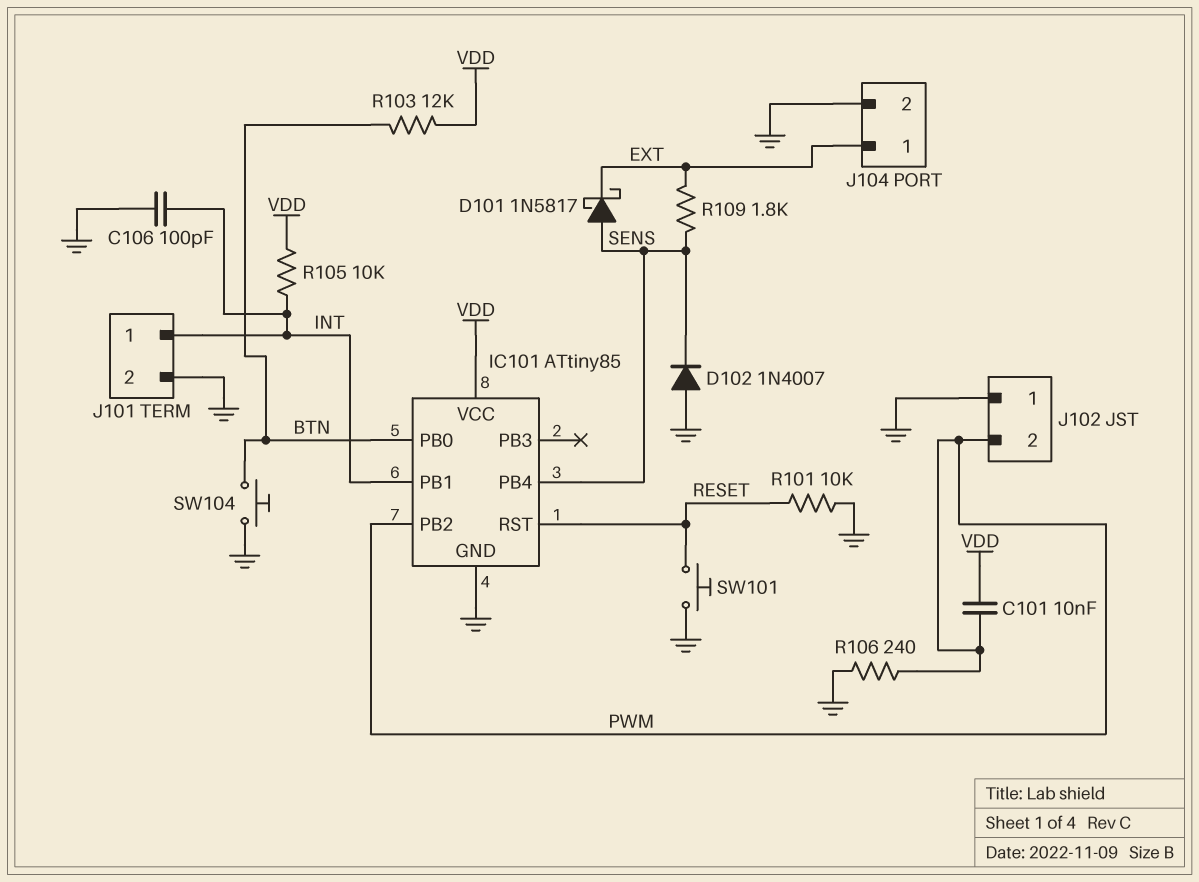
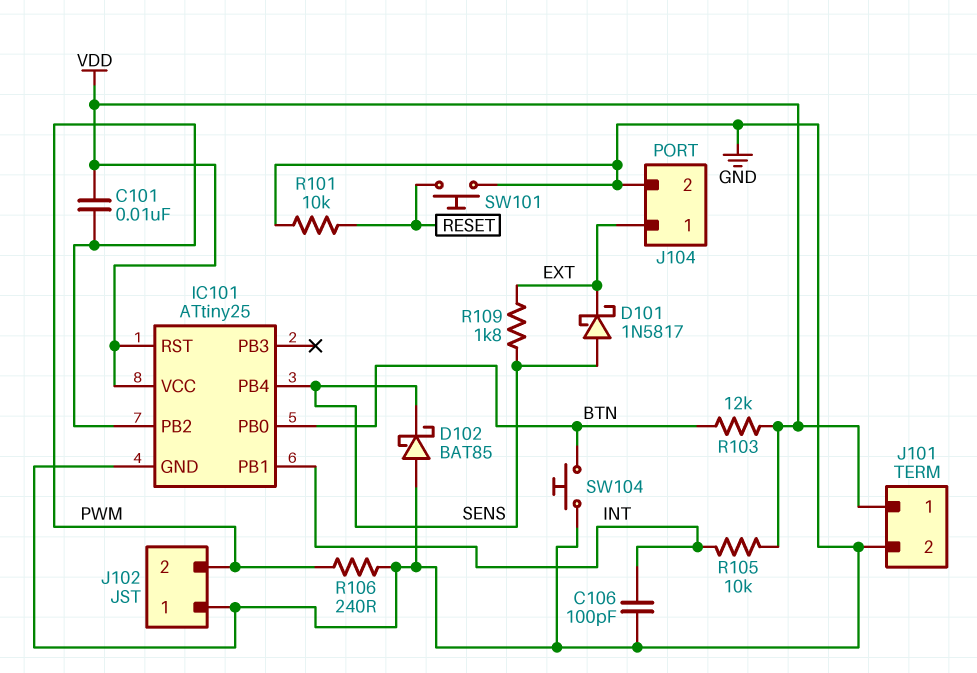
D102: diode 1N4007 (A GND, K SENS) -> schottky BAT85 (A GND, K SENS)
IC101: ATtiny85 -> ATtiny25
IC101 pin RST: RESET -> VDD
J101 pin 1: INT -> VDD

